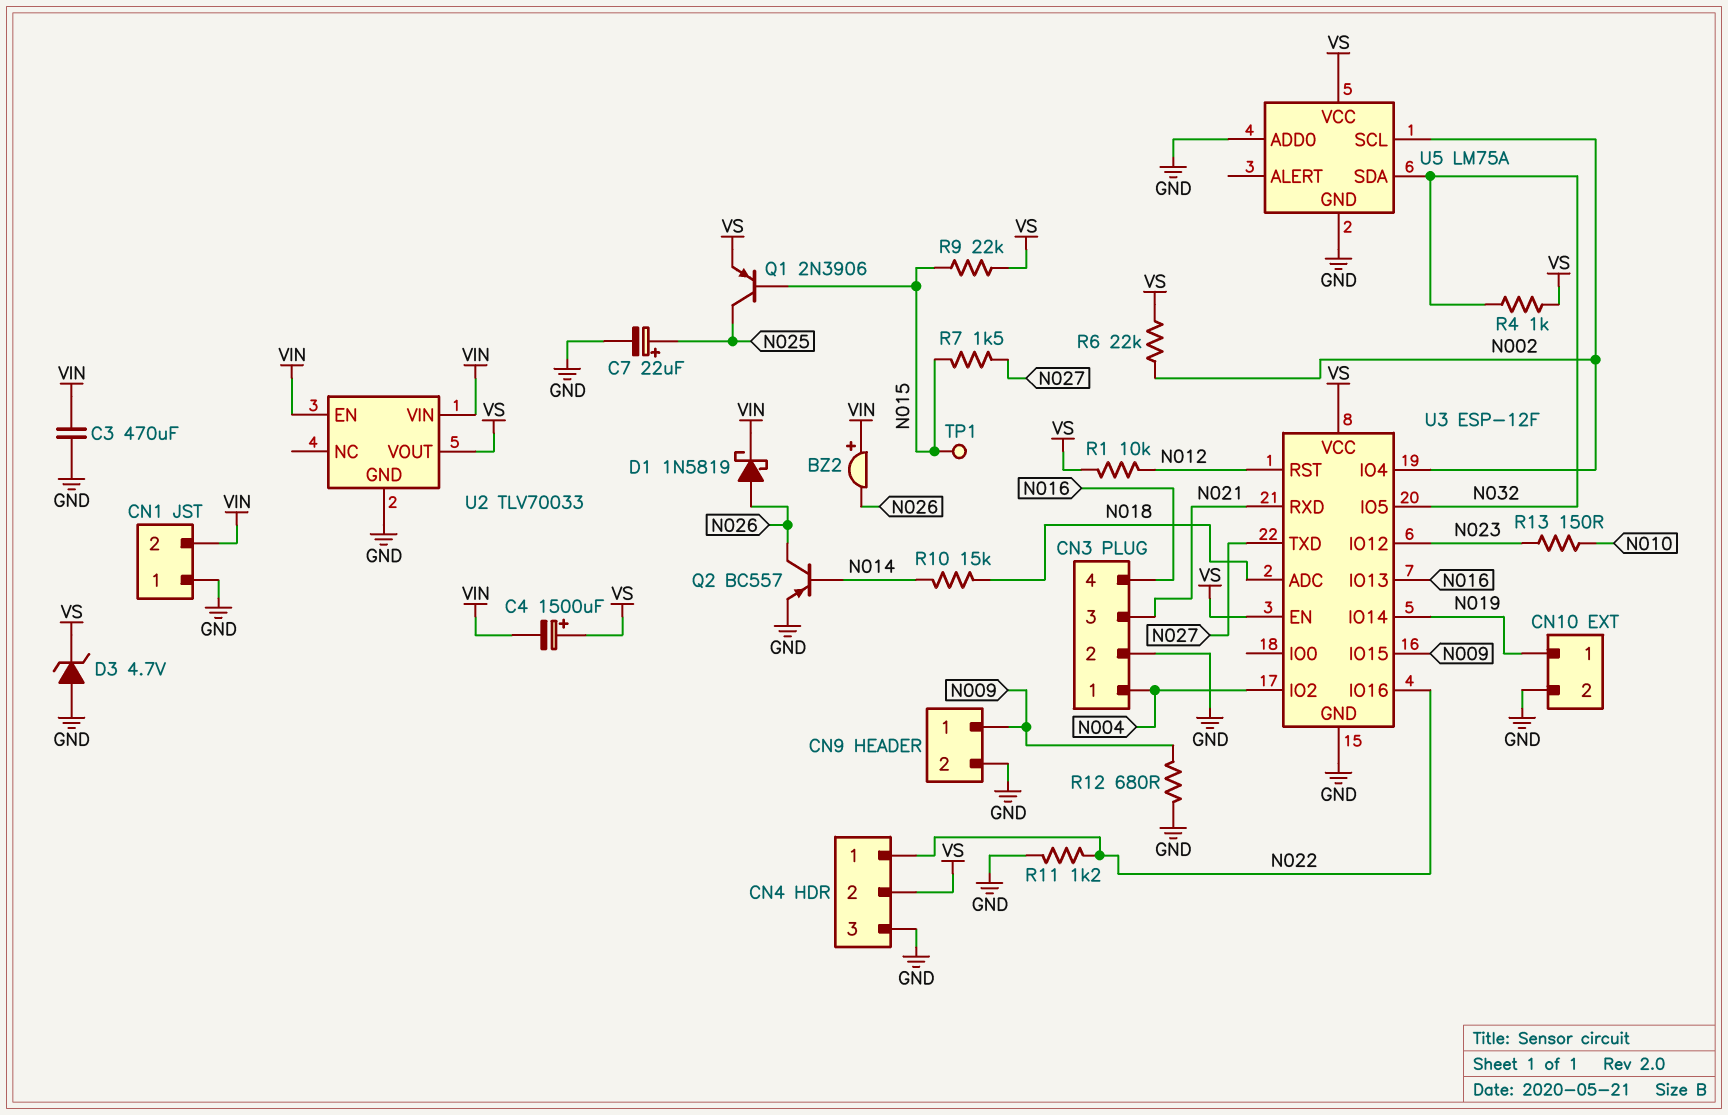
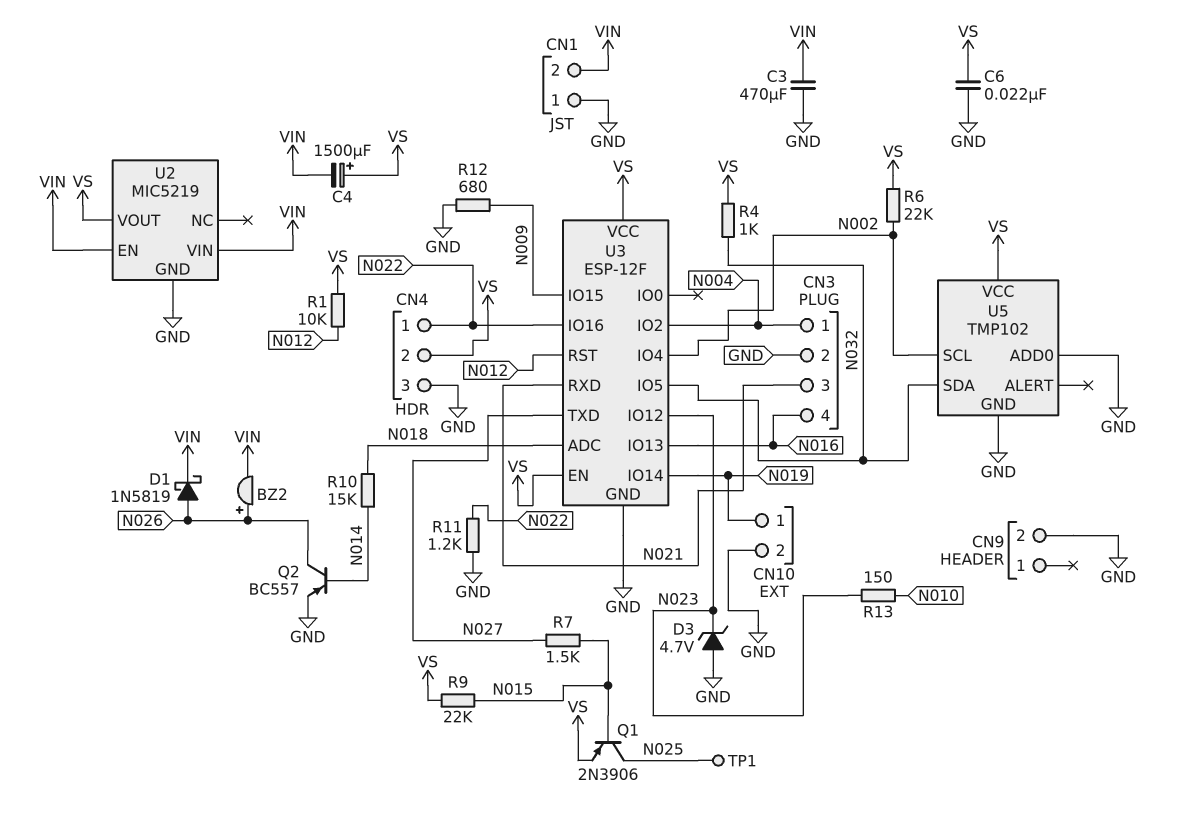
BZ2: buzzer (plus VIN, minus N026) -> buzzer (plus N026, minus VIN)
C6: none -> 22nF (GND, VS)
C7: 22uF (plus N025, minus GND) -> none
CN9 pin 1: N009 -> none
D3: zener 4.7V (A GND, K VS) -> zener 4.7V (A GND, K N023)
TP1: test point (N015) -> test point (N025)
U2: TLV70033 -> MIC5219
U5: LM75A -> TMP102

